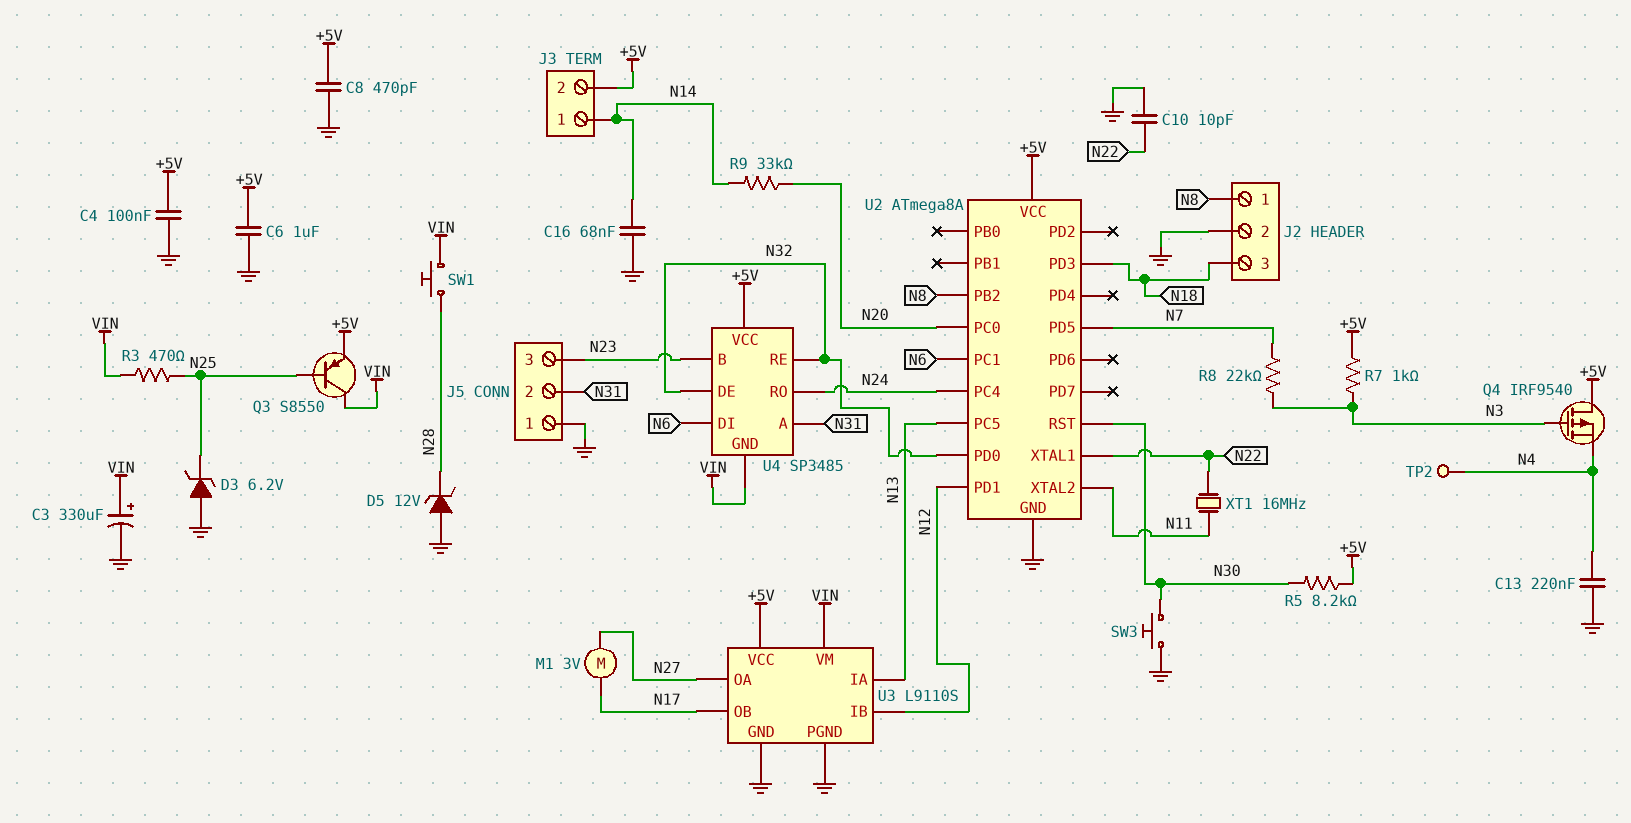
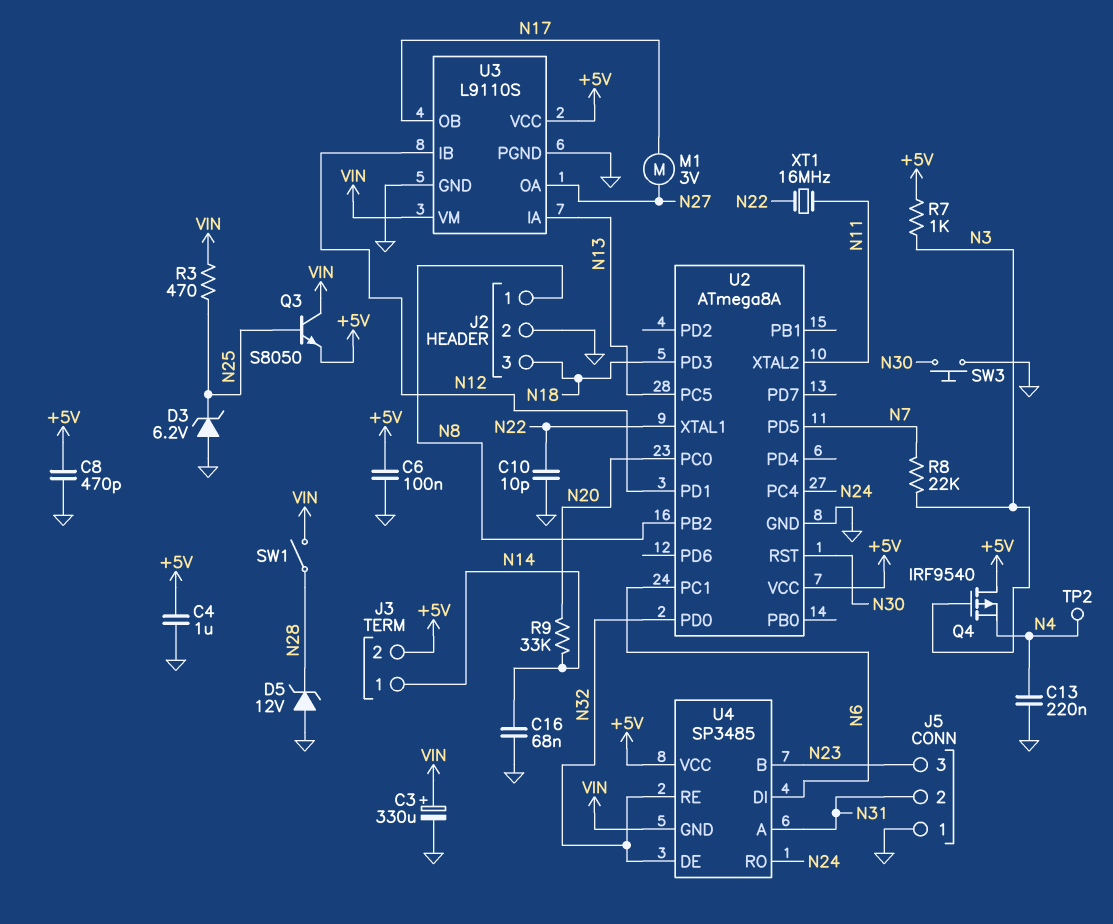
C4: 100nF (+5V, GND) -> 1uF (+5V, GND)
C6: 1uF (+5V, GND) -> 100nF (+5V, GND)
Q3: PNP S8550 (B N25, C VIN, E +5V) -> NPN S8050 (B N25, C VIN, E +5V)
R5: 8.2k (+5V, N30) -> none
SW1: button (N28, VIN) -> switch (N28, VIN)

